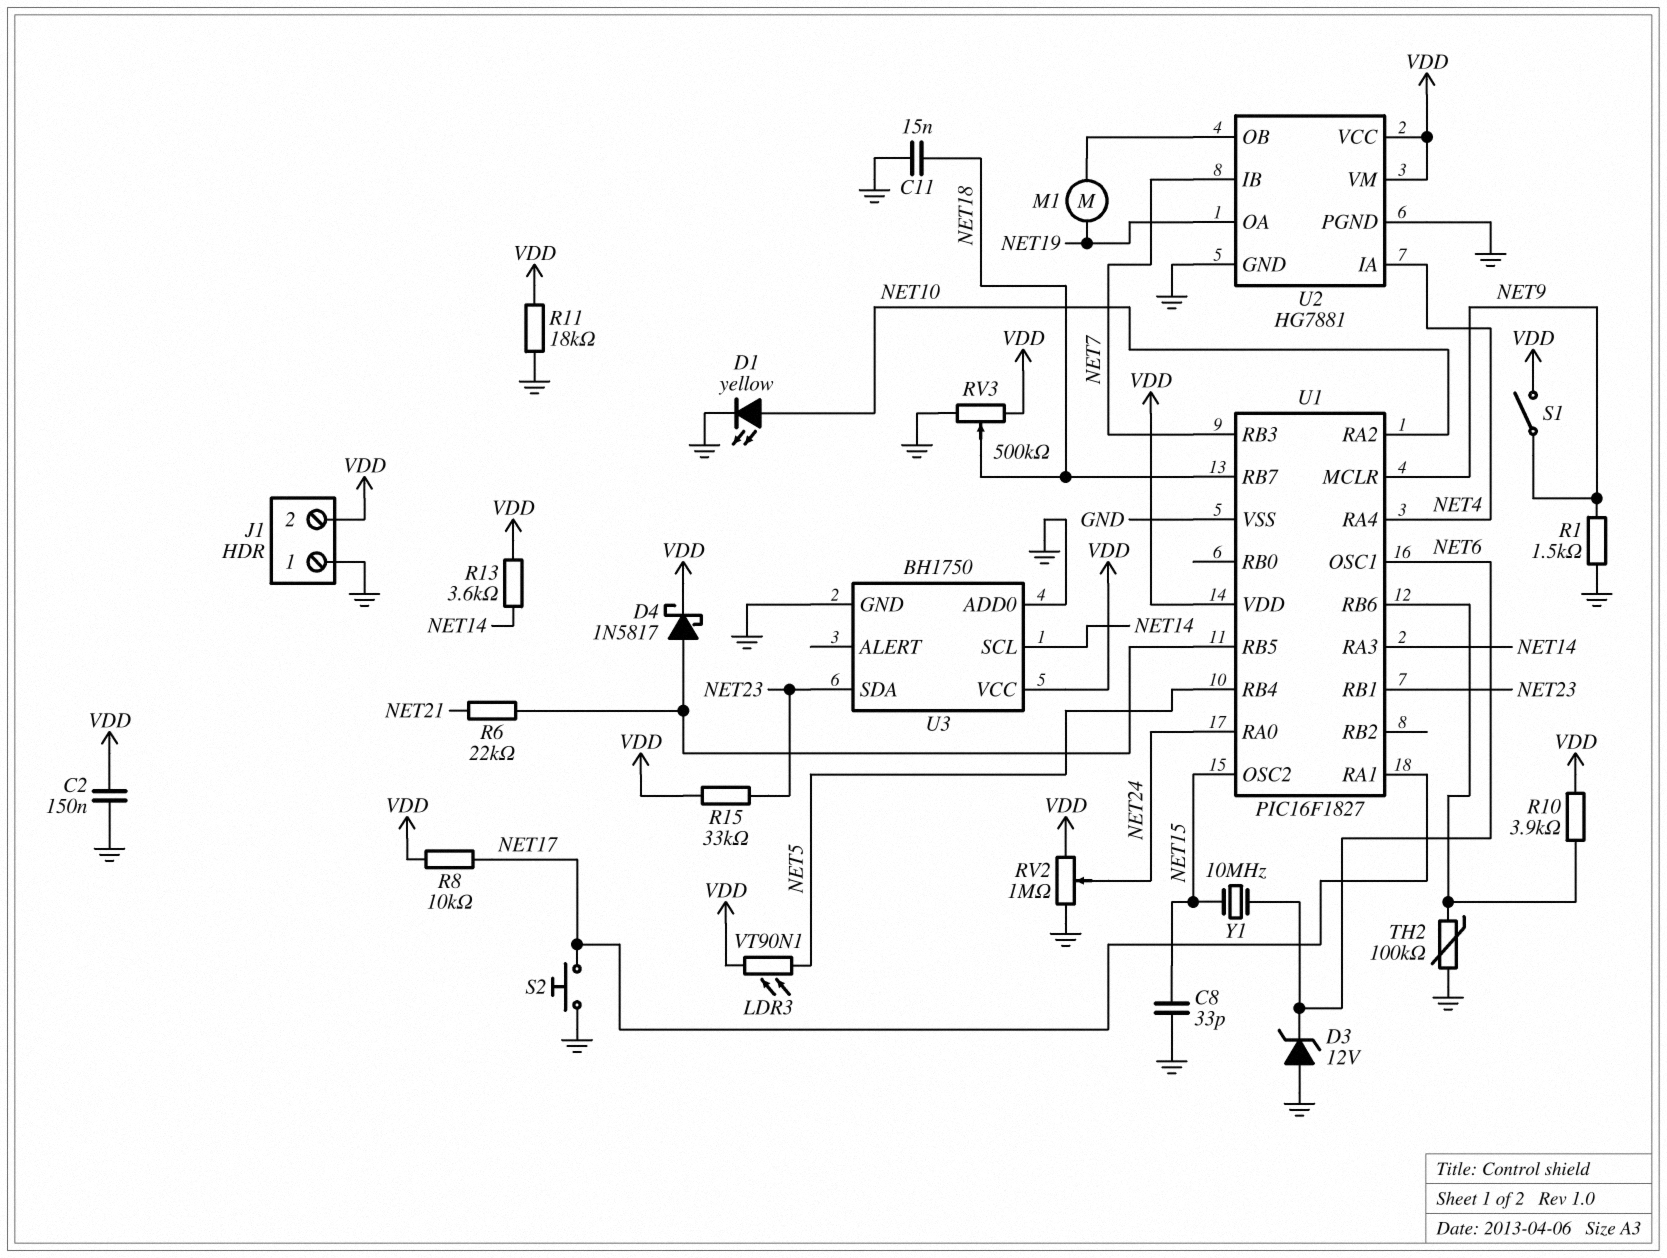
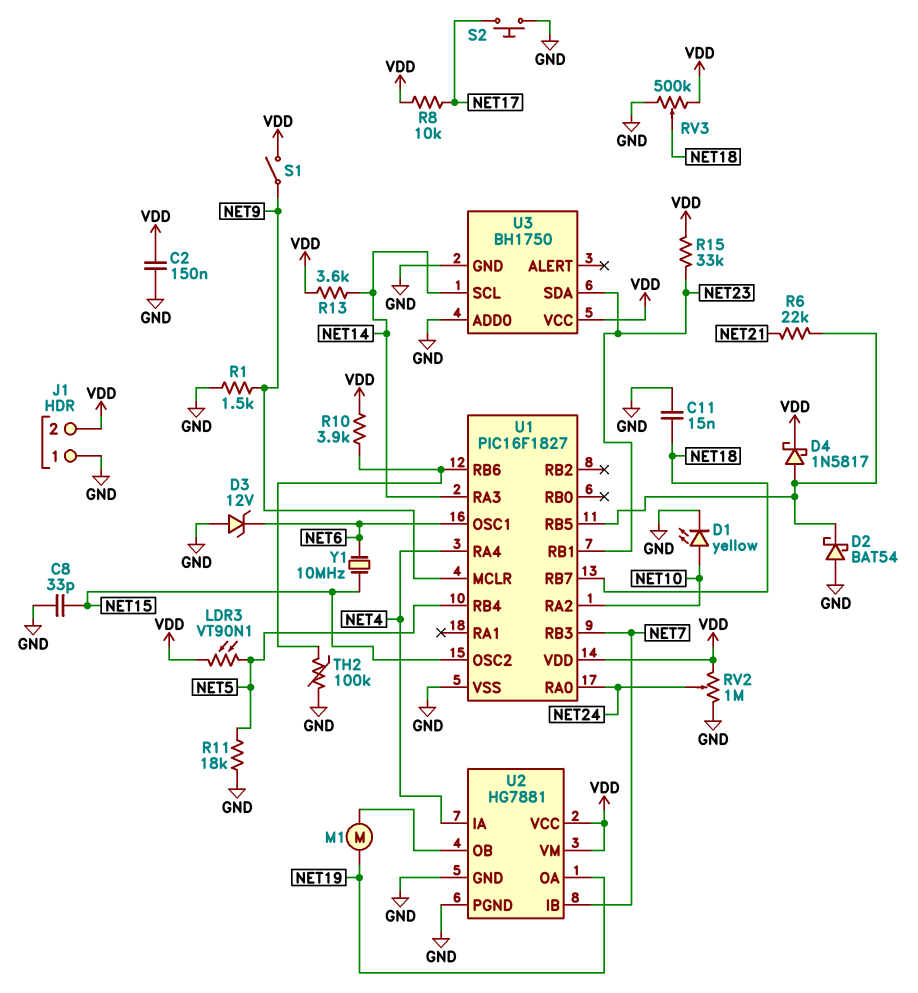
D2: none -> schottky BAT54 (A GND, K U1/RB5)
R11: 18k (GND, VDD) -> 18k (GND, NET5)
U1 pin RA1: NET17 -> none

